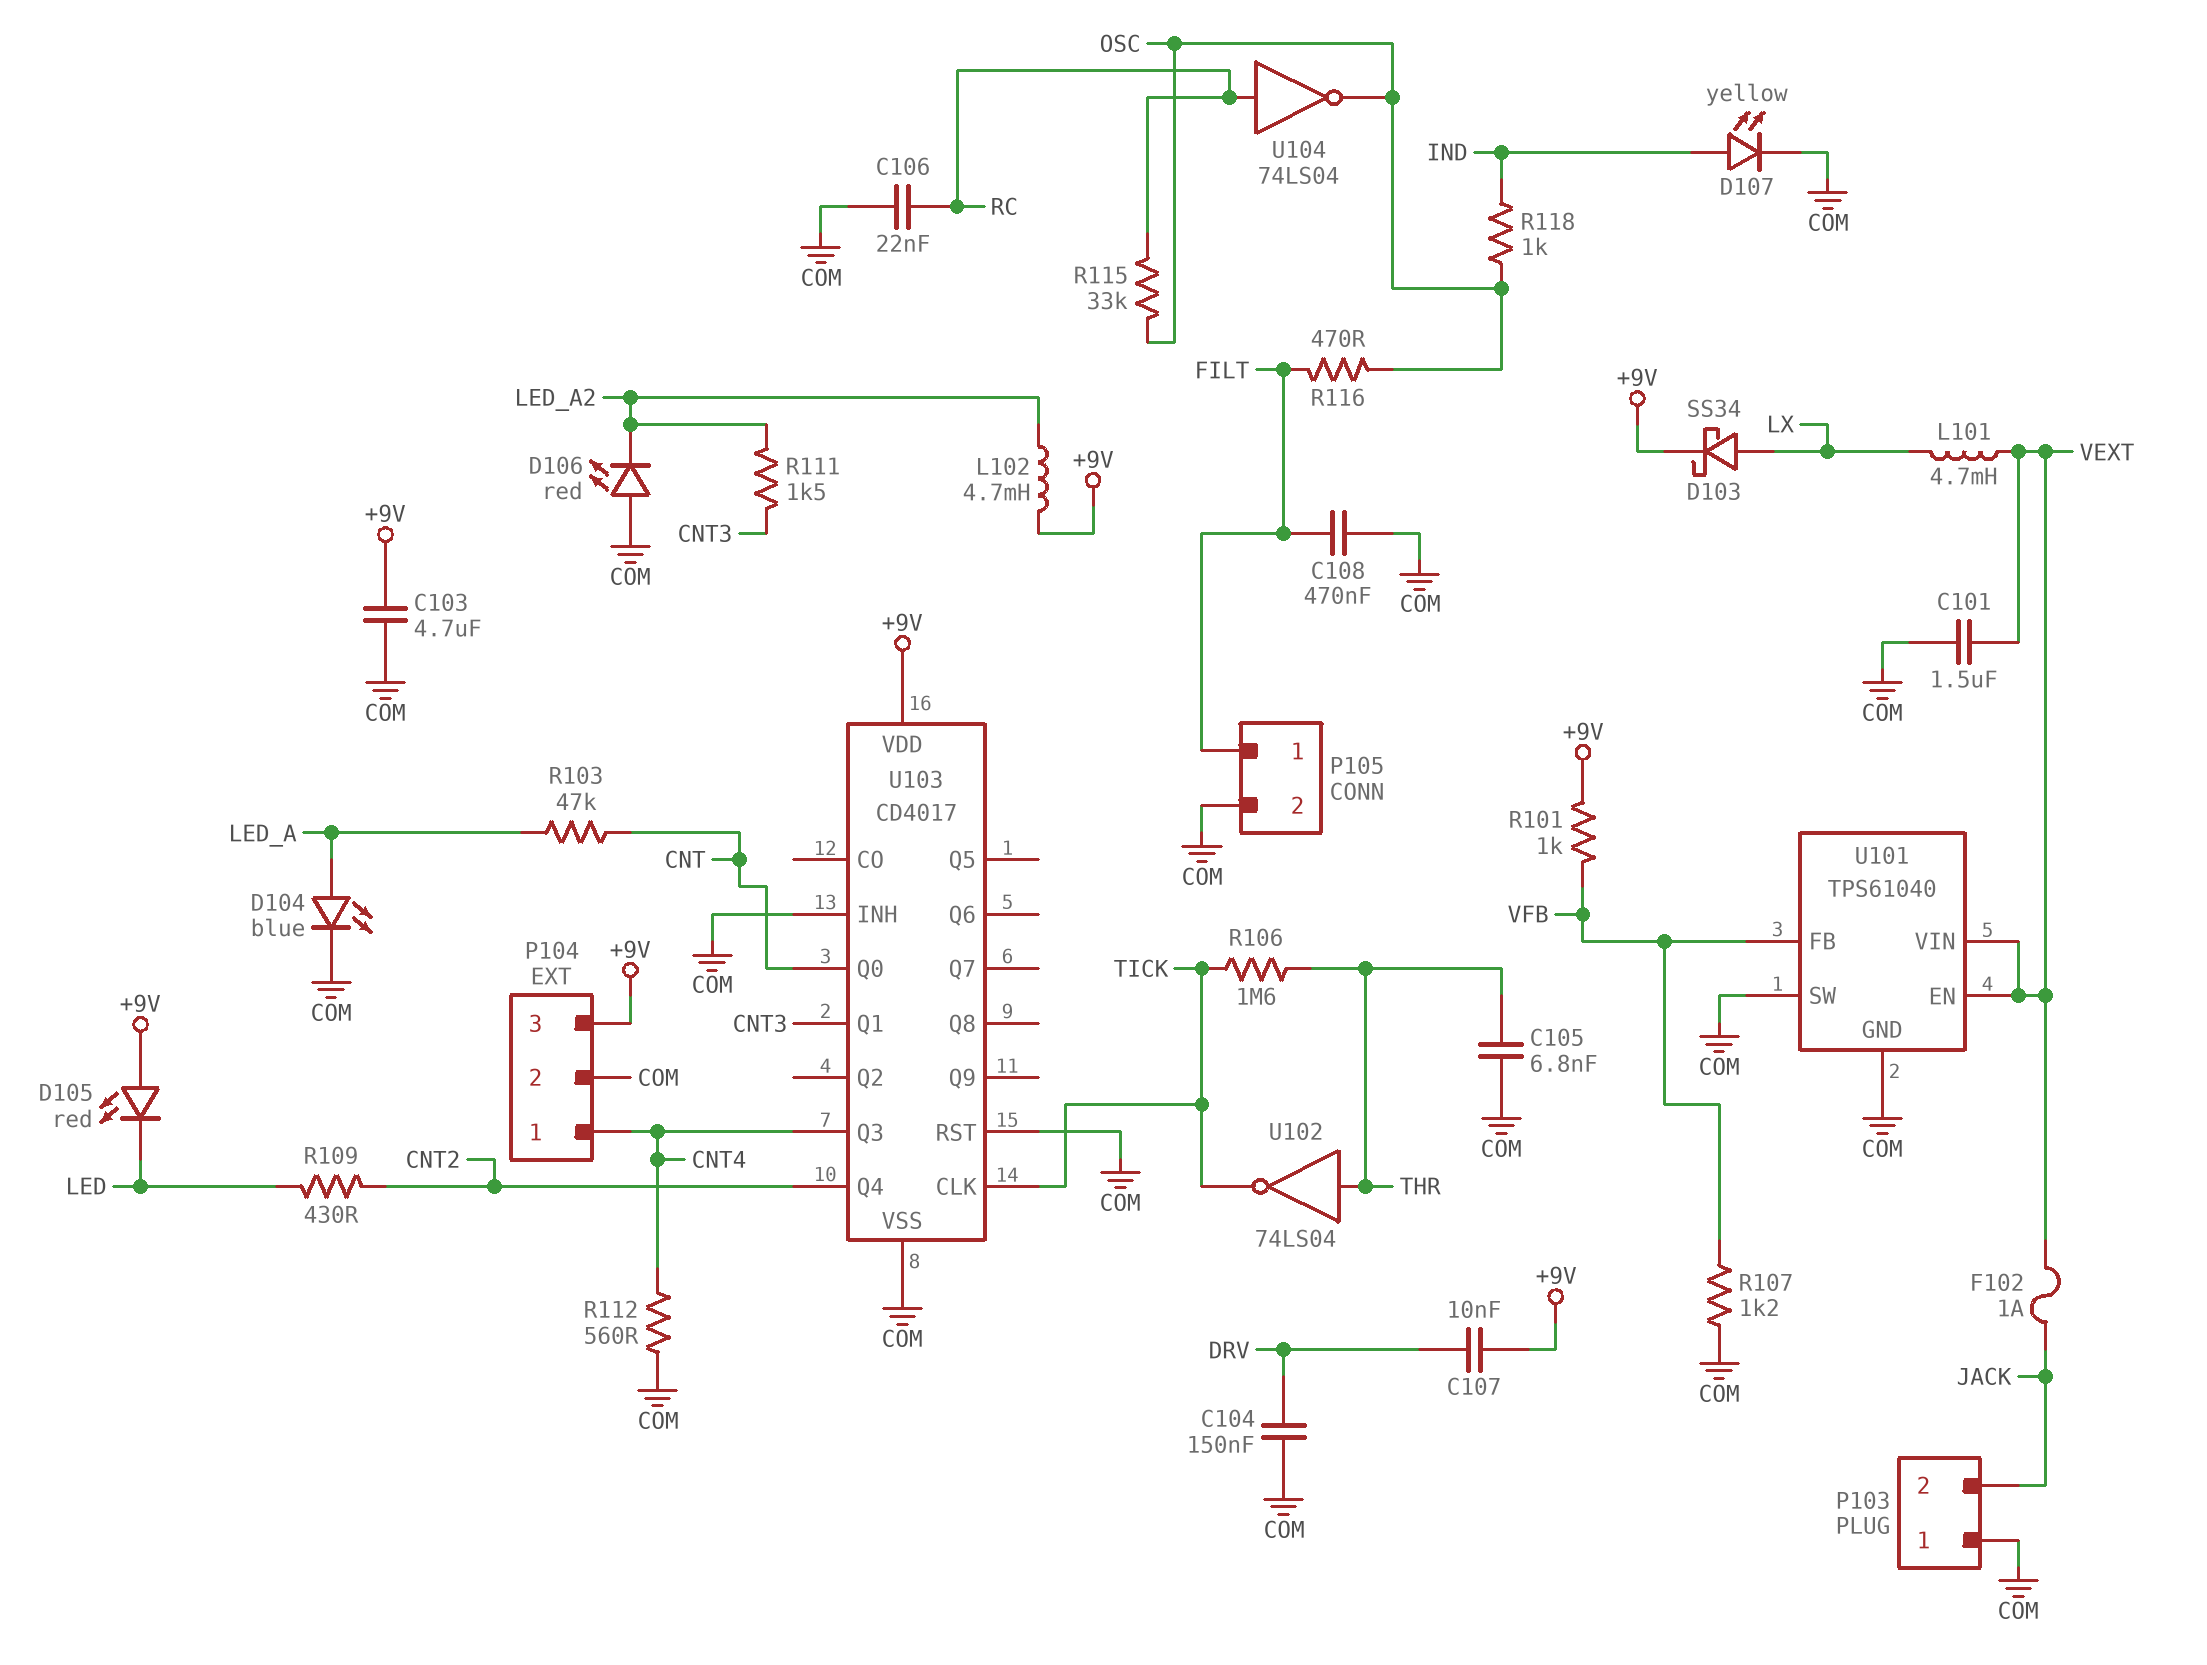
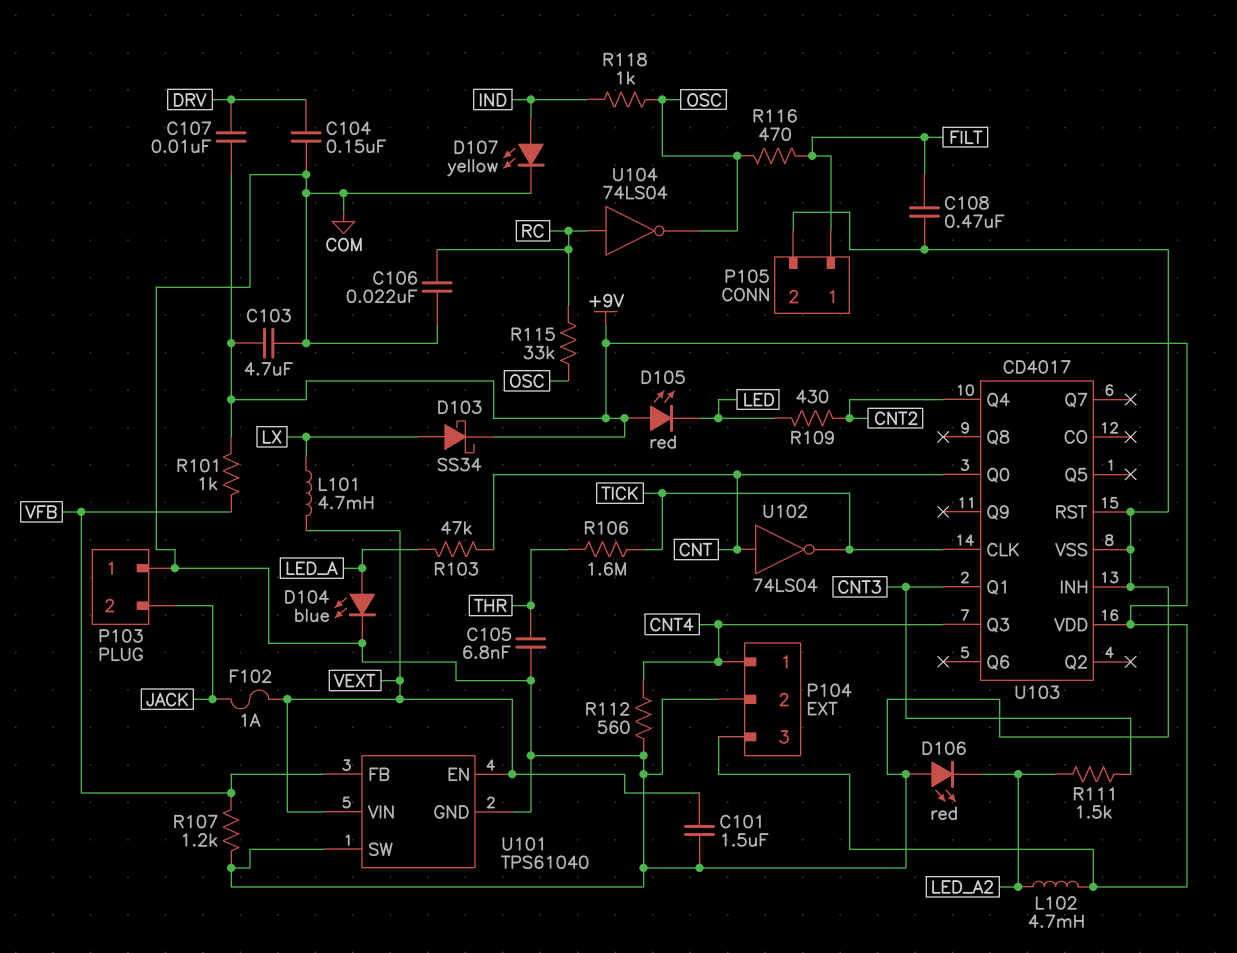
U102: NOT 74LS04 (in THR, out TICK) -> NOT 74LS04 (in CNT, out TICK)

